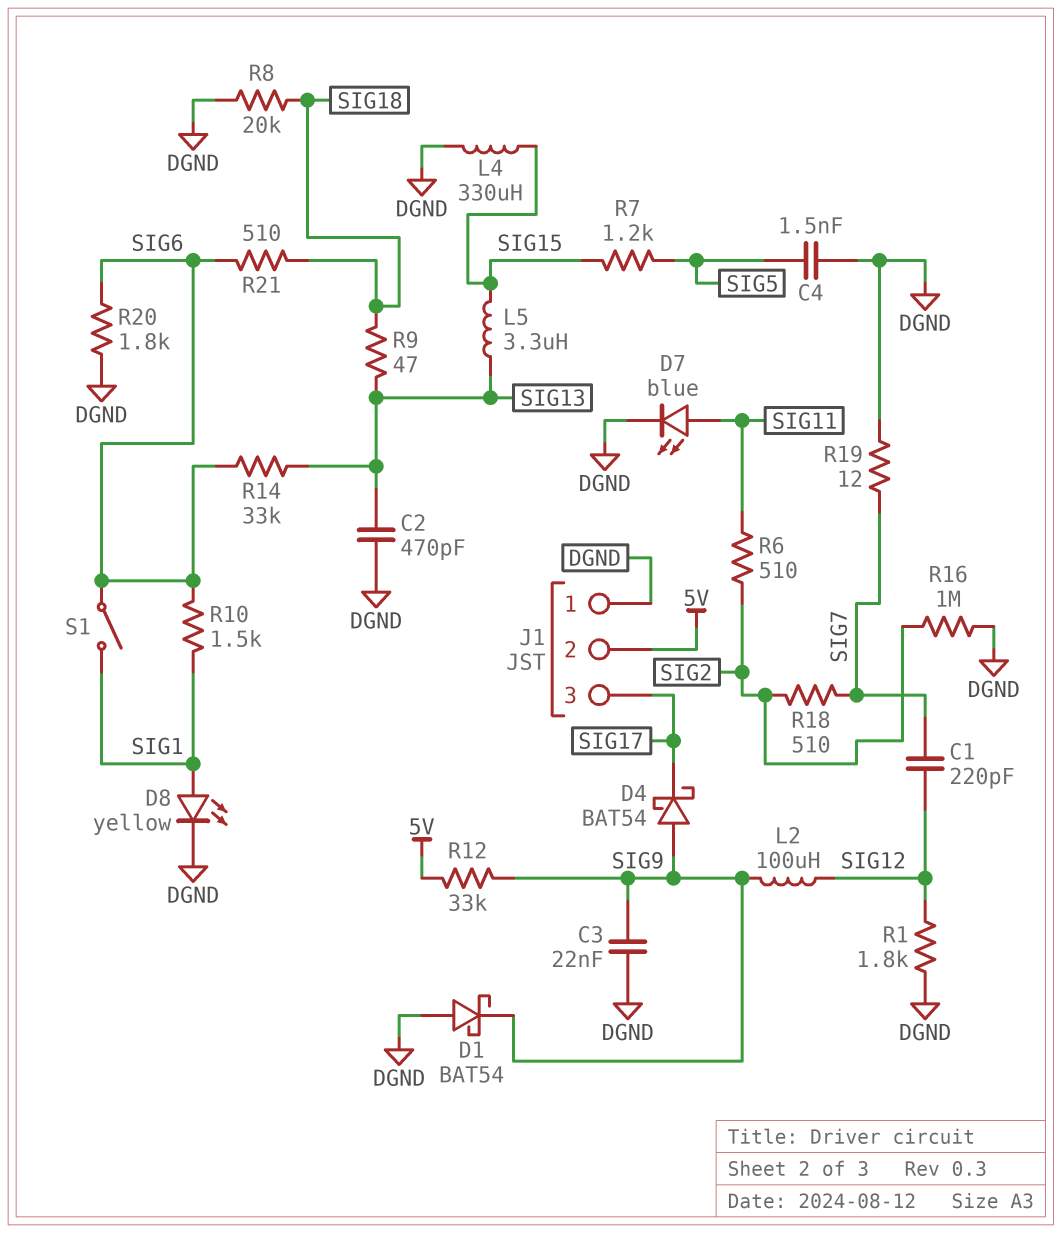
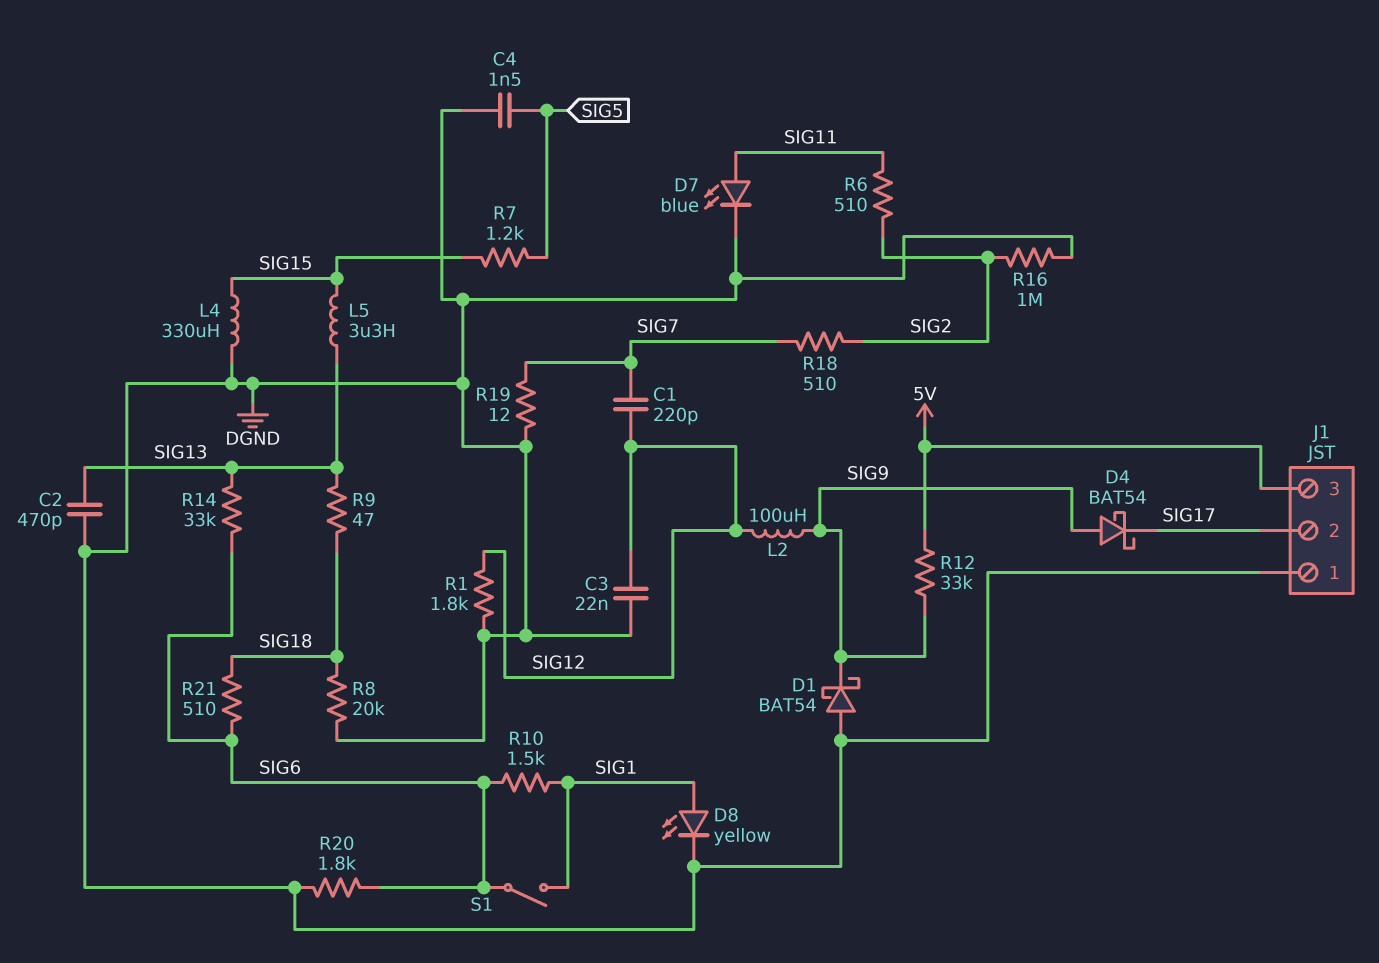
C3: 22nF (DGND, SIG9) -> 22nF (DGND, SIG12)
J1 pin 2: 5V -> SIG17
J1 pin 3: SIG17 -> 5V

